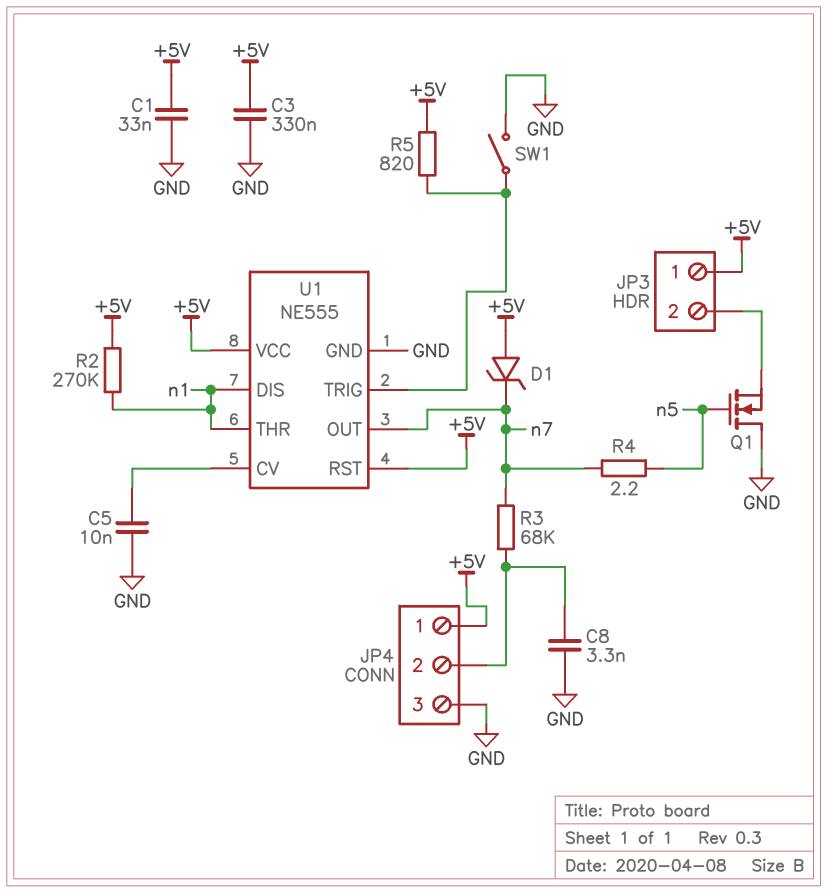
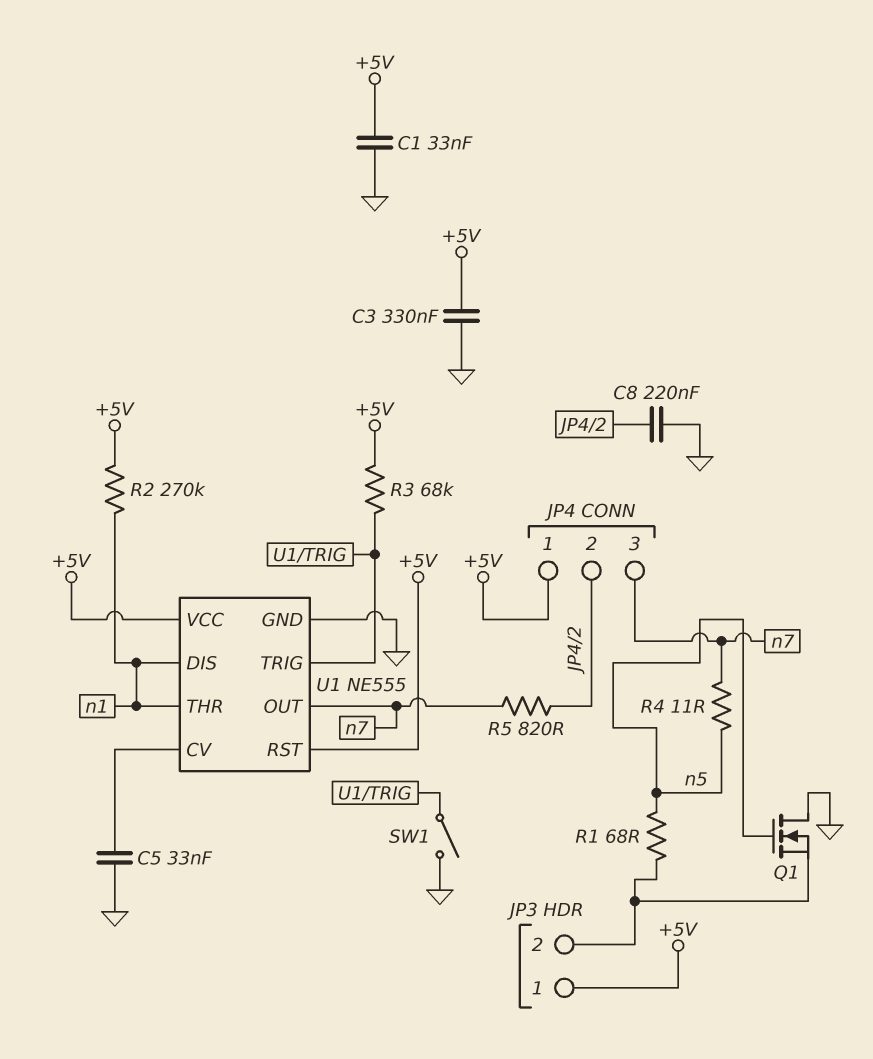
C5: 10nF (GND, U1/CV) -> 33nF (GND, U1/CV)
C8: 3.3nF (GND, JP4/2) -> 220nF (GND, JP4/2)
D1: zener (A +5V, K n7) -> none
JP4 pin 3: GND -> n7
R1: none -> 68 (JP3/2, n5)
R3: 68k (JP4/2, n7) -> 68k (+5V, U1/TRIG)
R4: 2.2 (n5, n7) -> 11 (n5, n7)
R5: 820 (+5V, U1/TRIG) -> 820 (JP4/2, n7)

